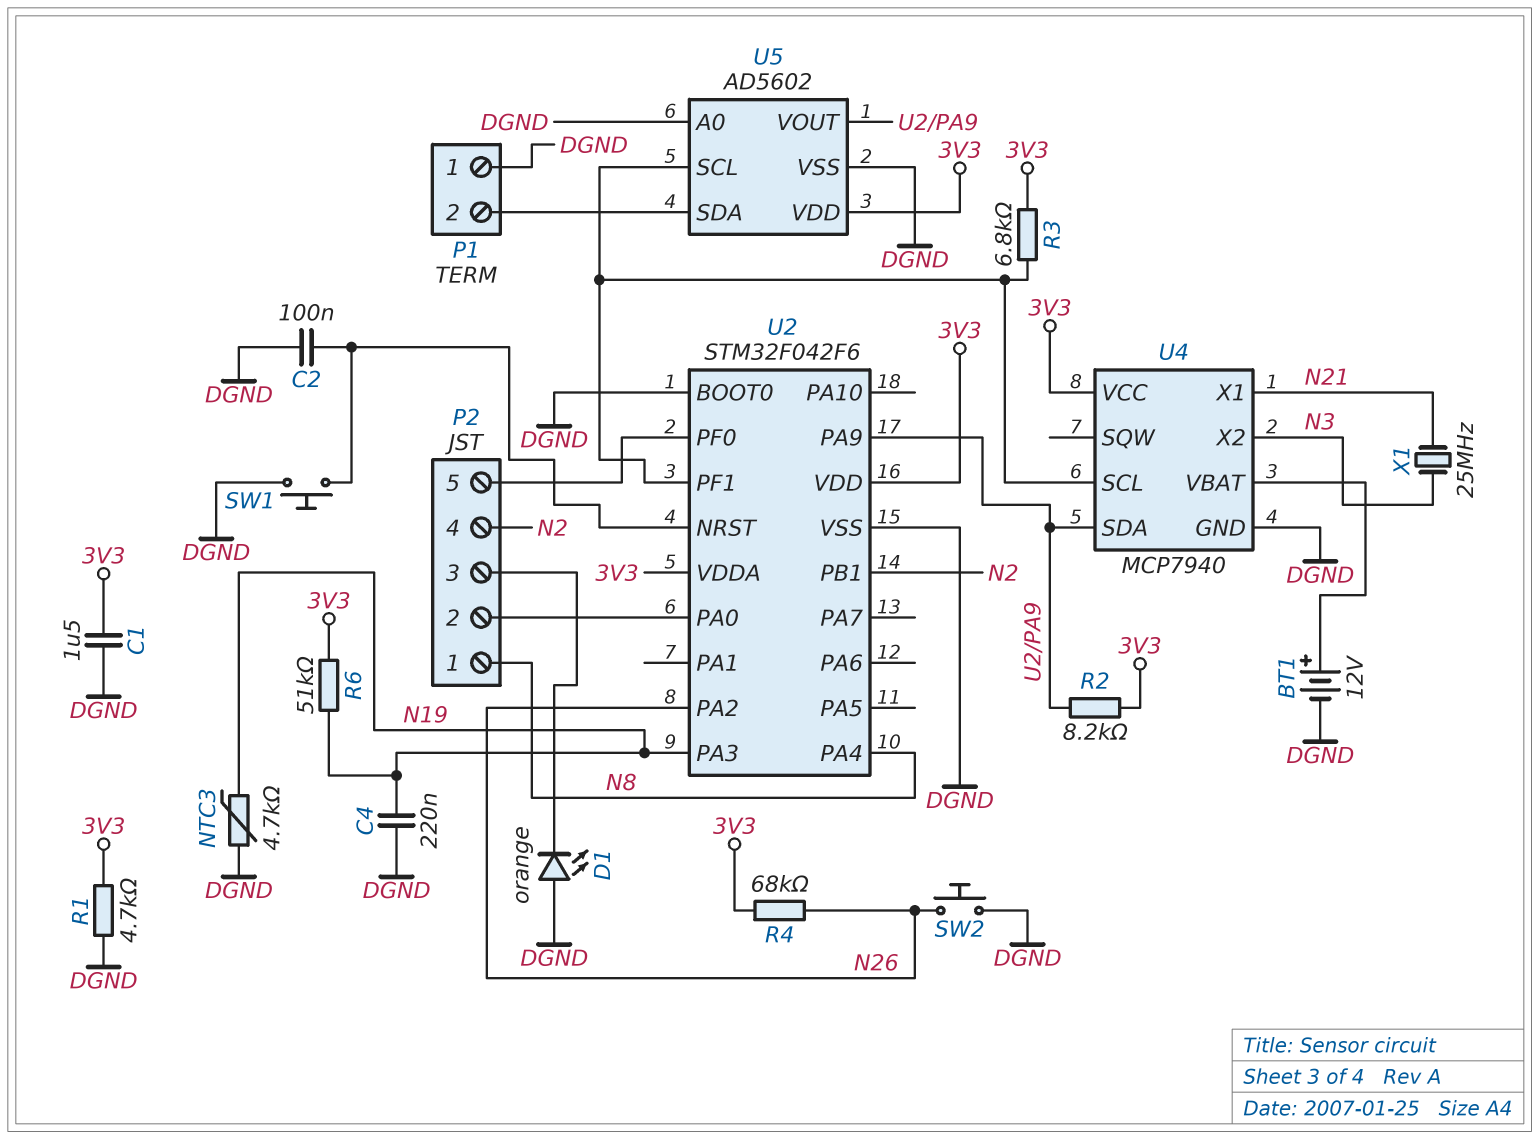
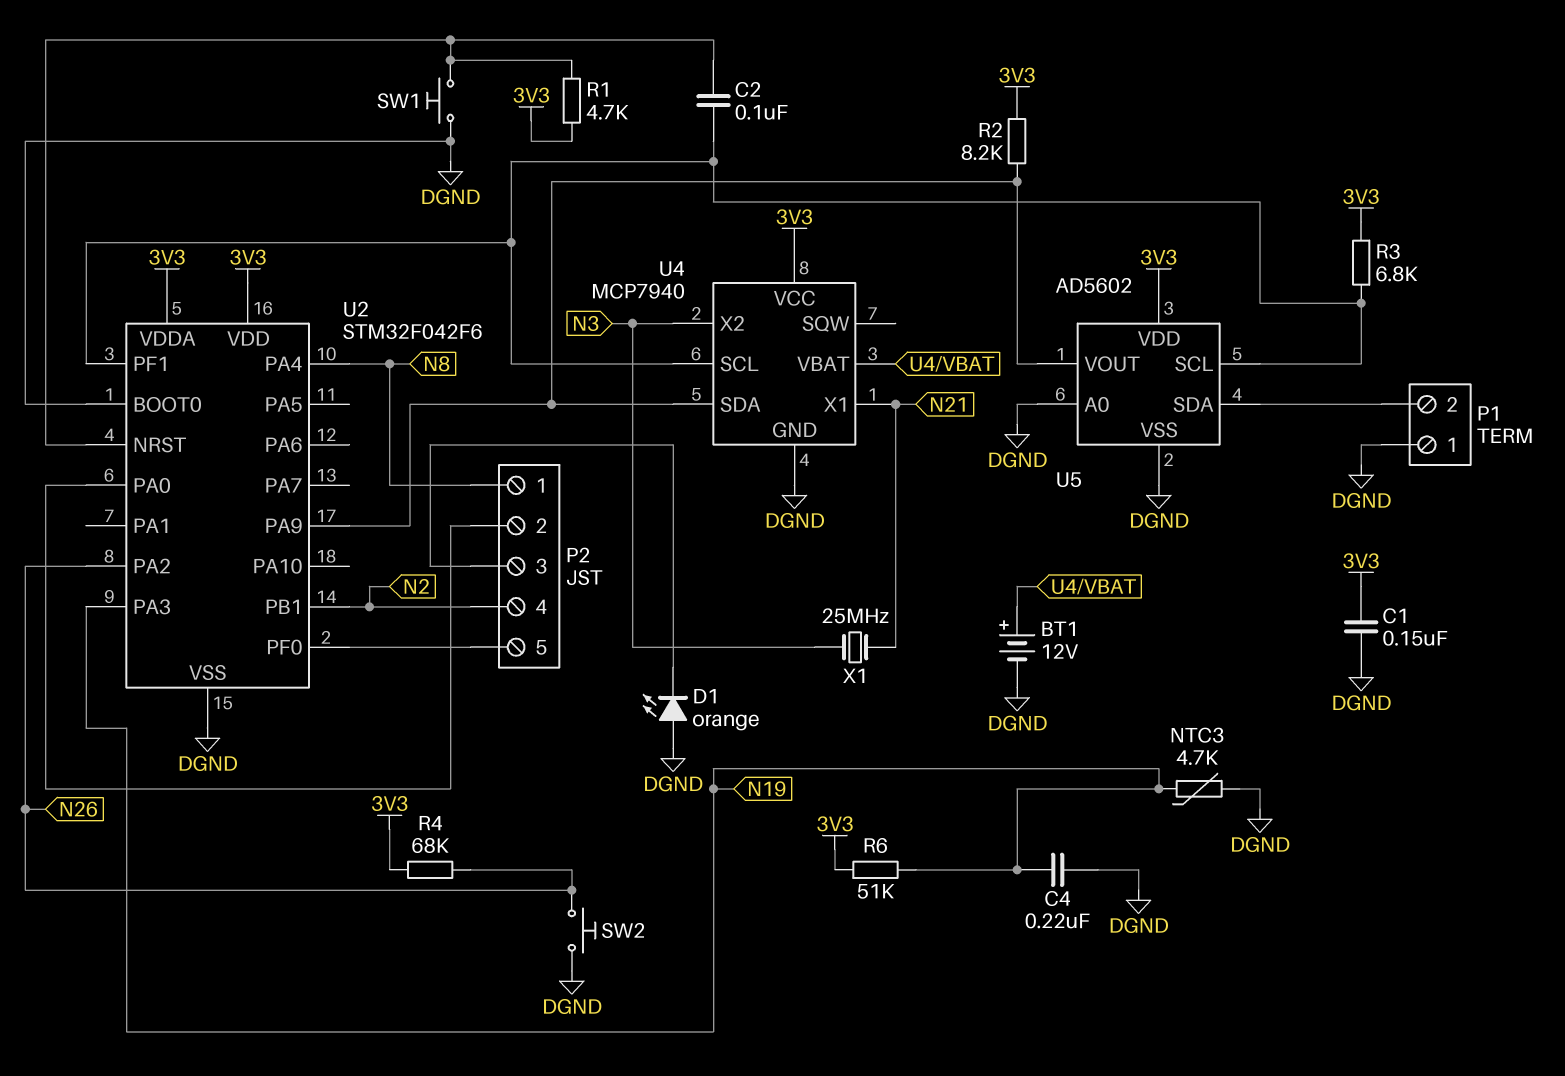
C1: 1.5uF (3V3, DGND) -> 150nF (3V3, DGND)
C2: 100nF (DGND, U2/NRST) -> 100nF (U2/NRST, U2/PF1)
R1: 4.7k (3V3, DGND) -> 4.7k (3V3, U2/NRST)

